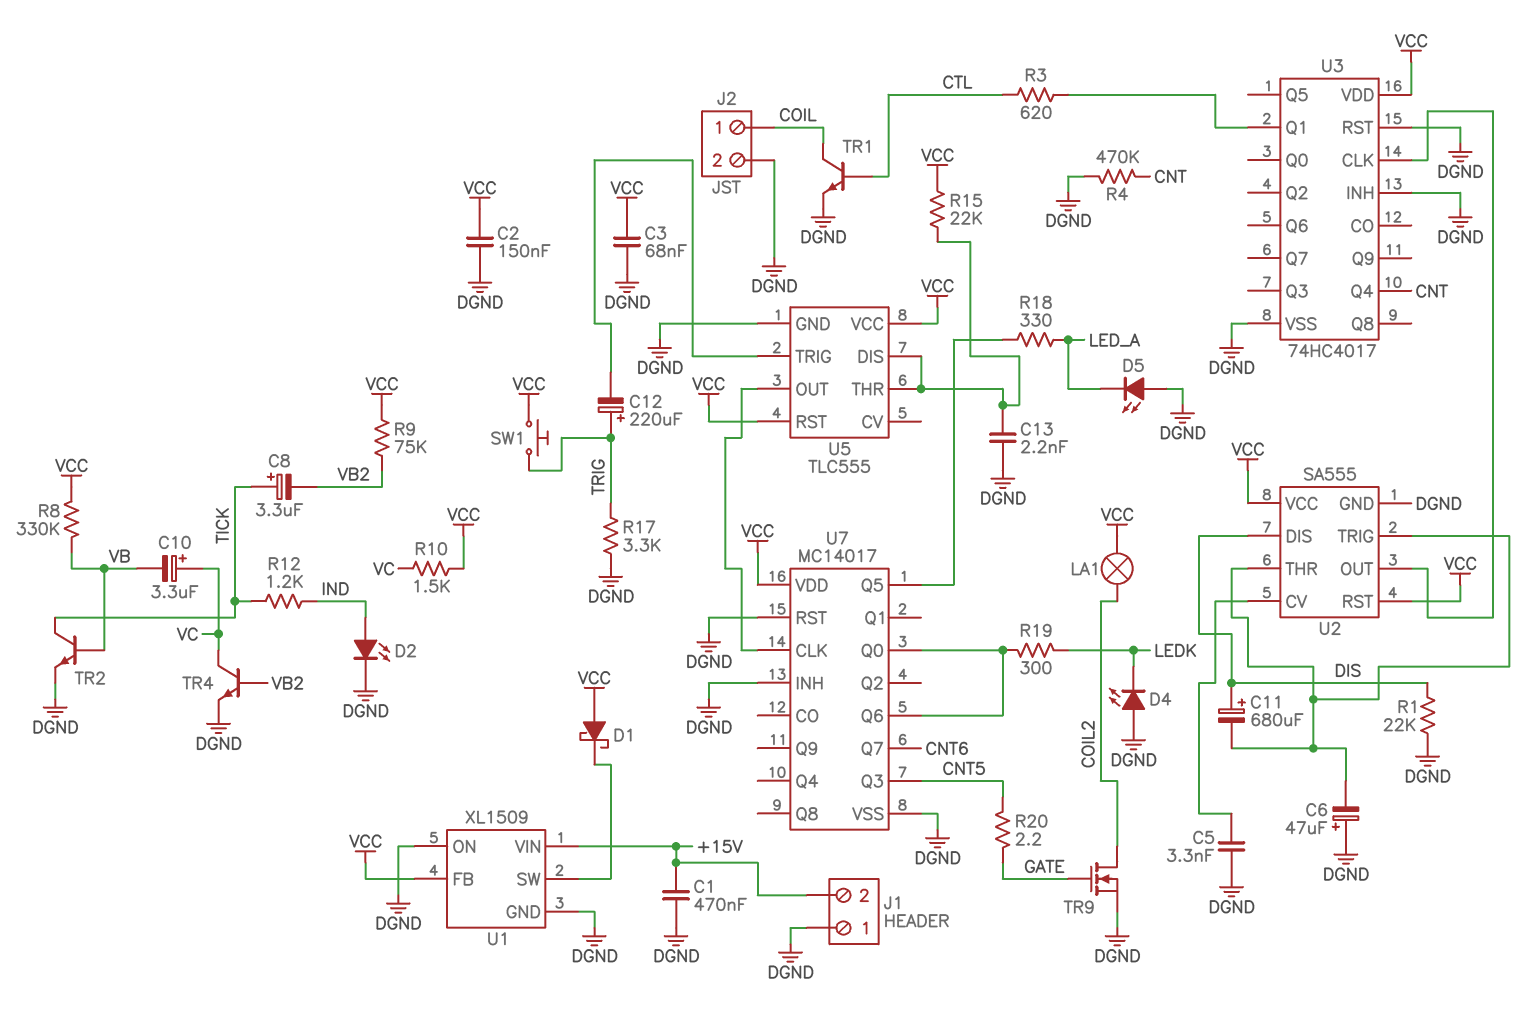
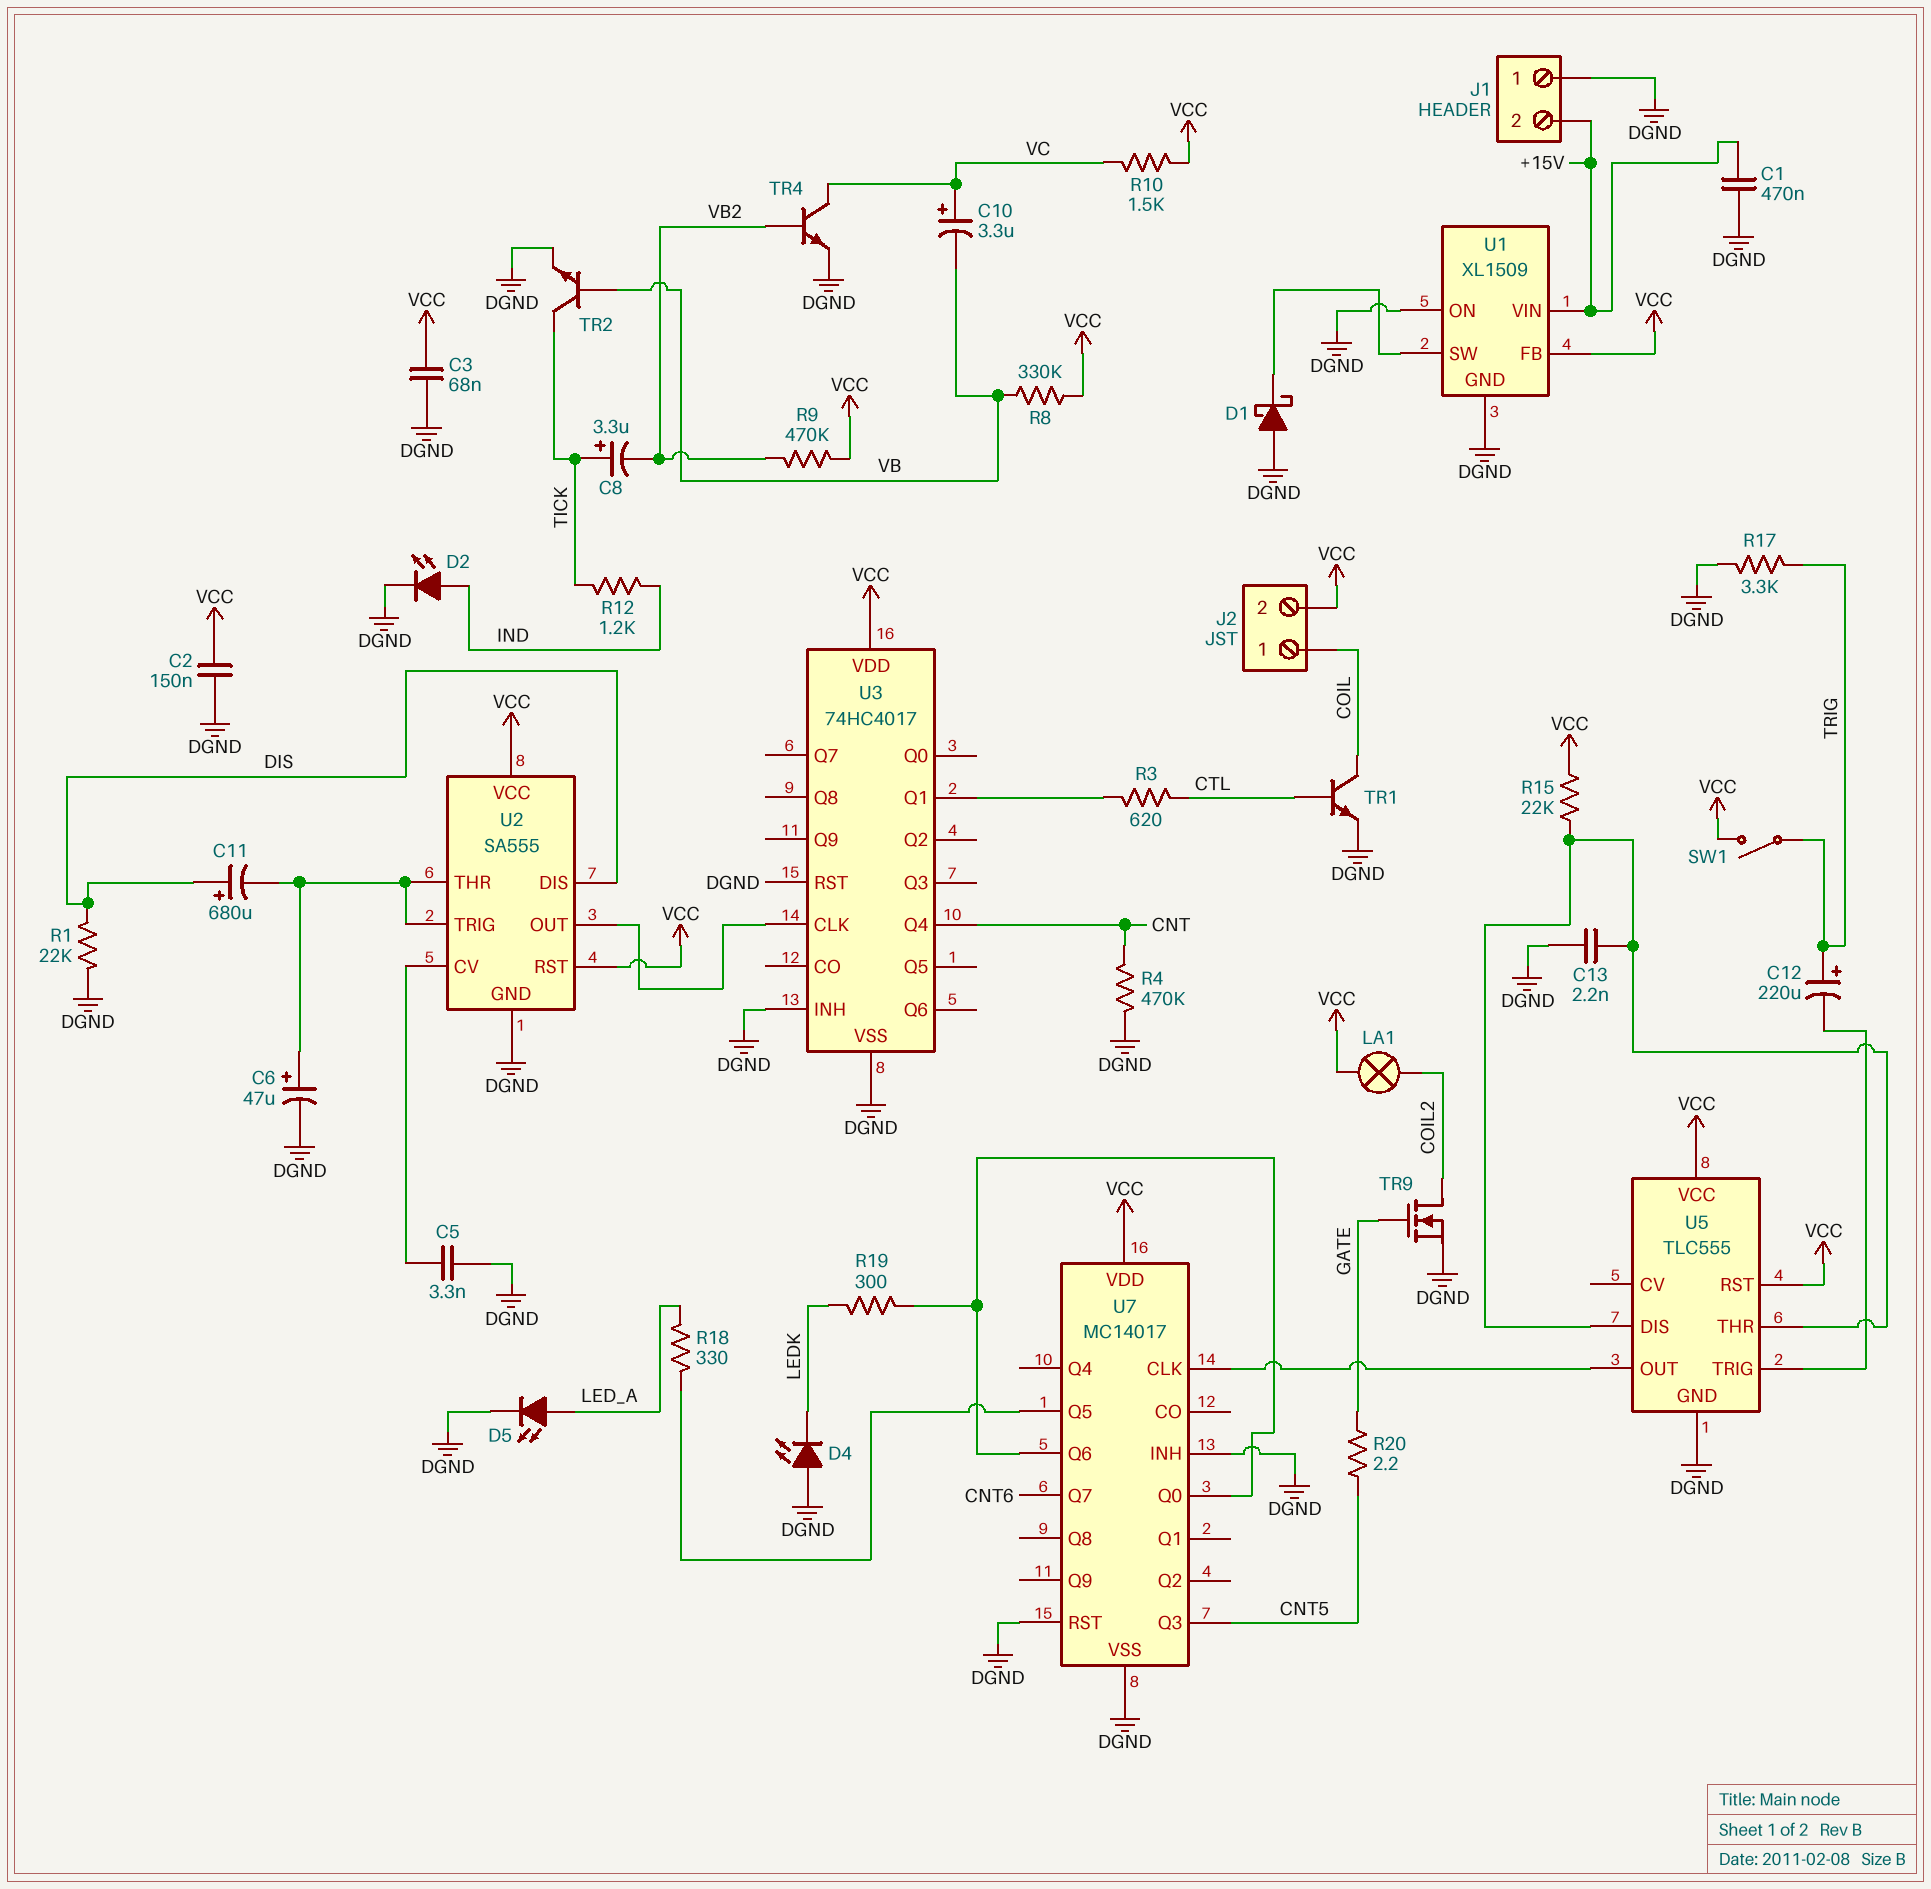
C6: 47uF (plus DGND, minus U2/THR) -> 47uF (plus U2/THR, minus DGND)
D1: schottky (A VCC, K U1/SW) -> schottky (A DGND, K U1/SW)
D5: LED (A DGND, K LED_A) -> LED (A LED_A, K DGND)
J2 pin 2: DGND -> VCC
R9: 75k (VB2, VCC) -> 470k (VB2, VCC)
SW1: button (TRIG, VCC) -> switch (TRIG, VCC)

